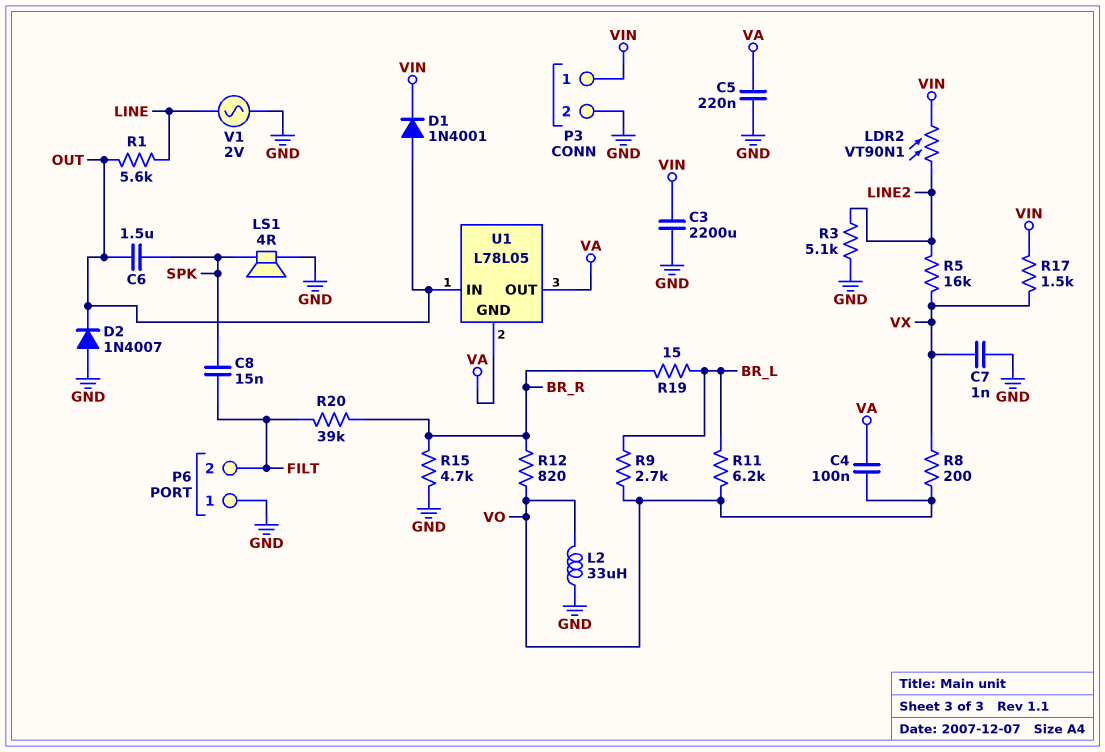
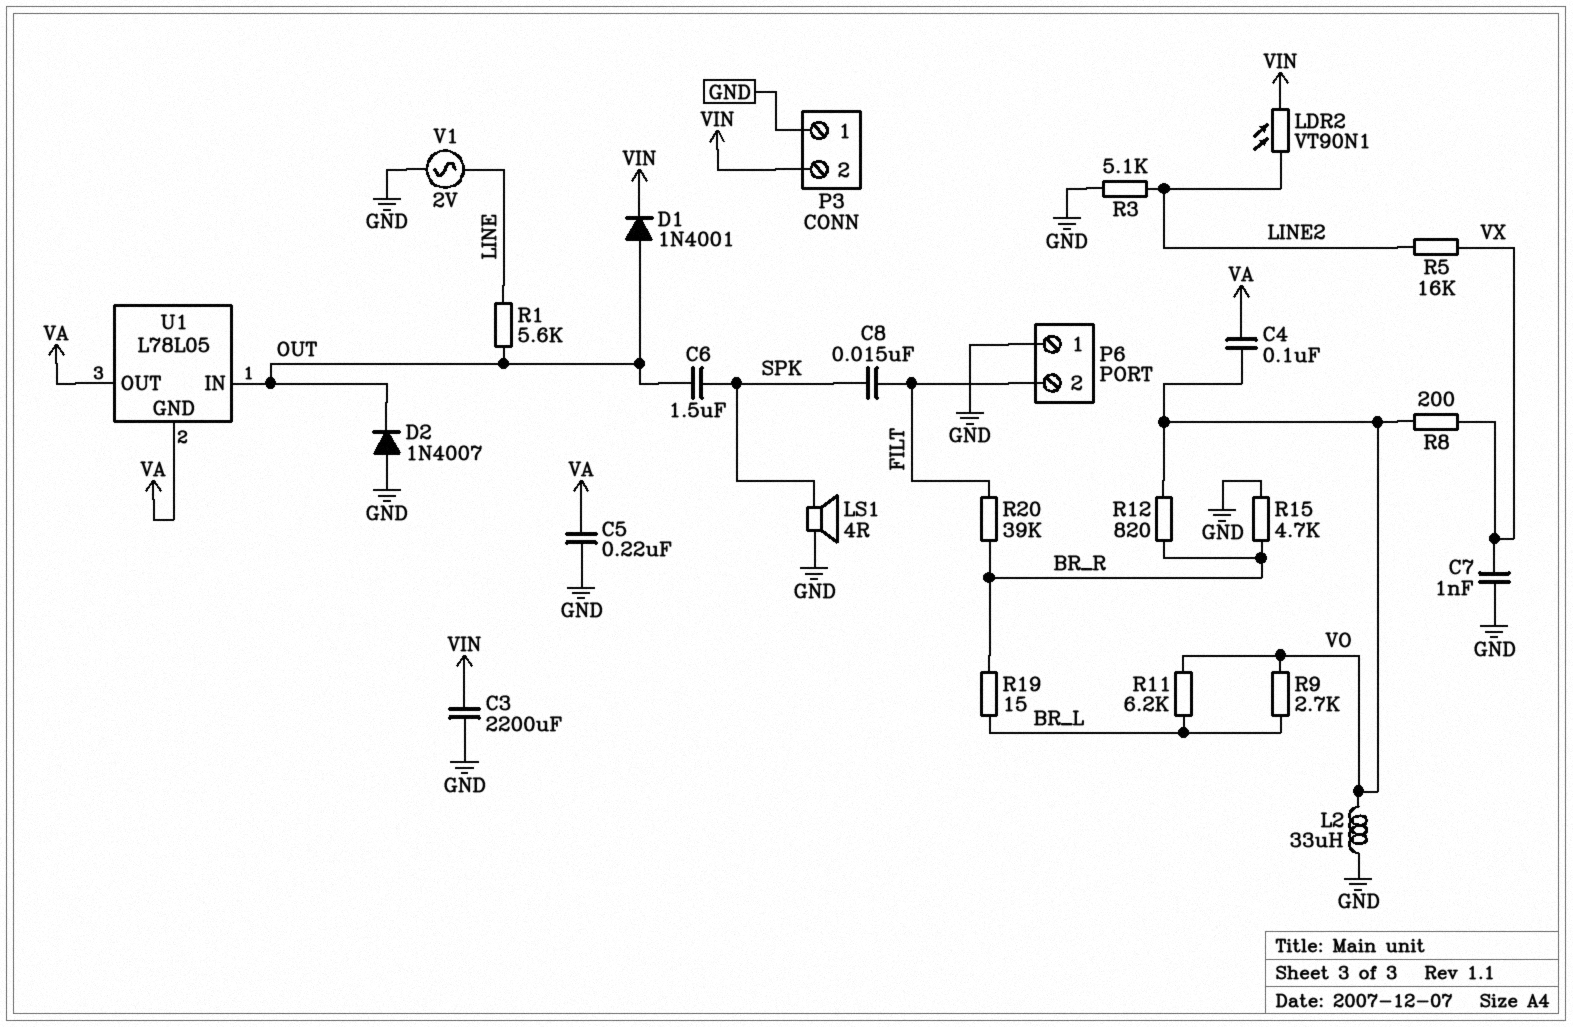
P3 pin 1: VIN -> GND
P3 pin 2: GND -> VIN
R17: 1.5k (VIN, VX) -> none

